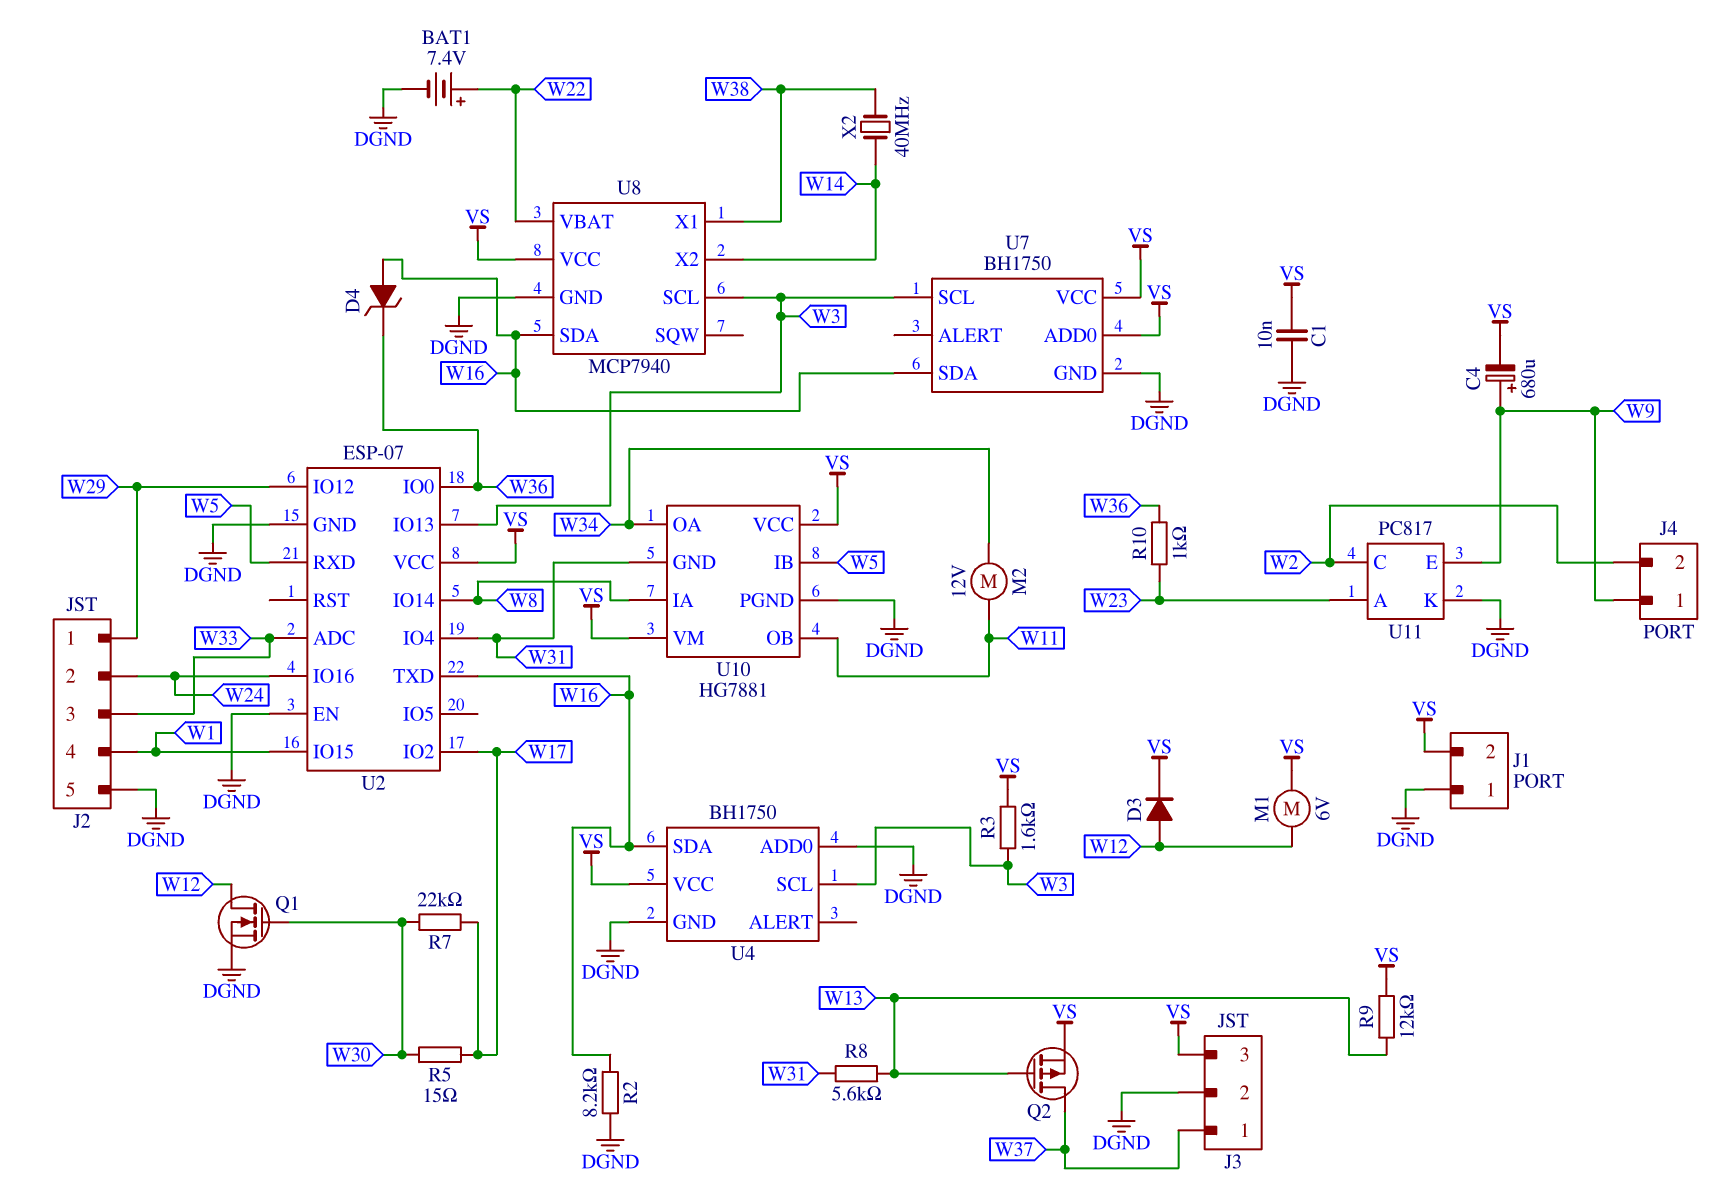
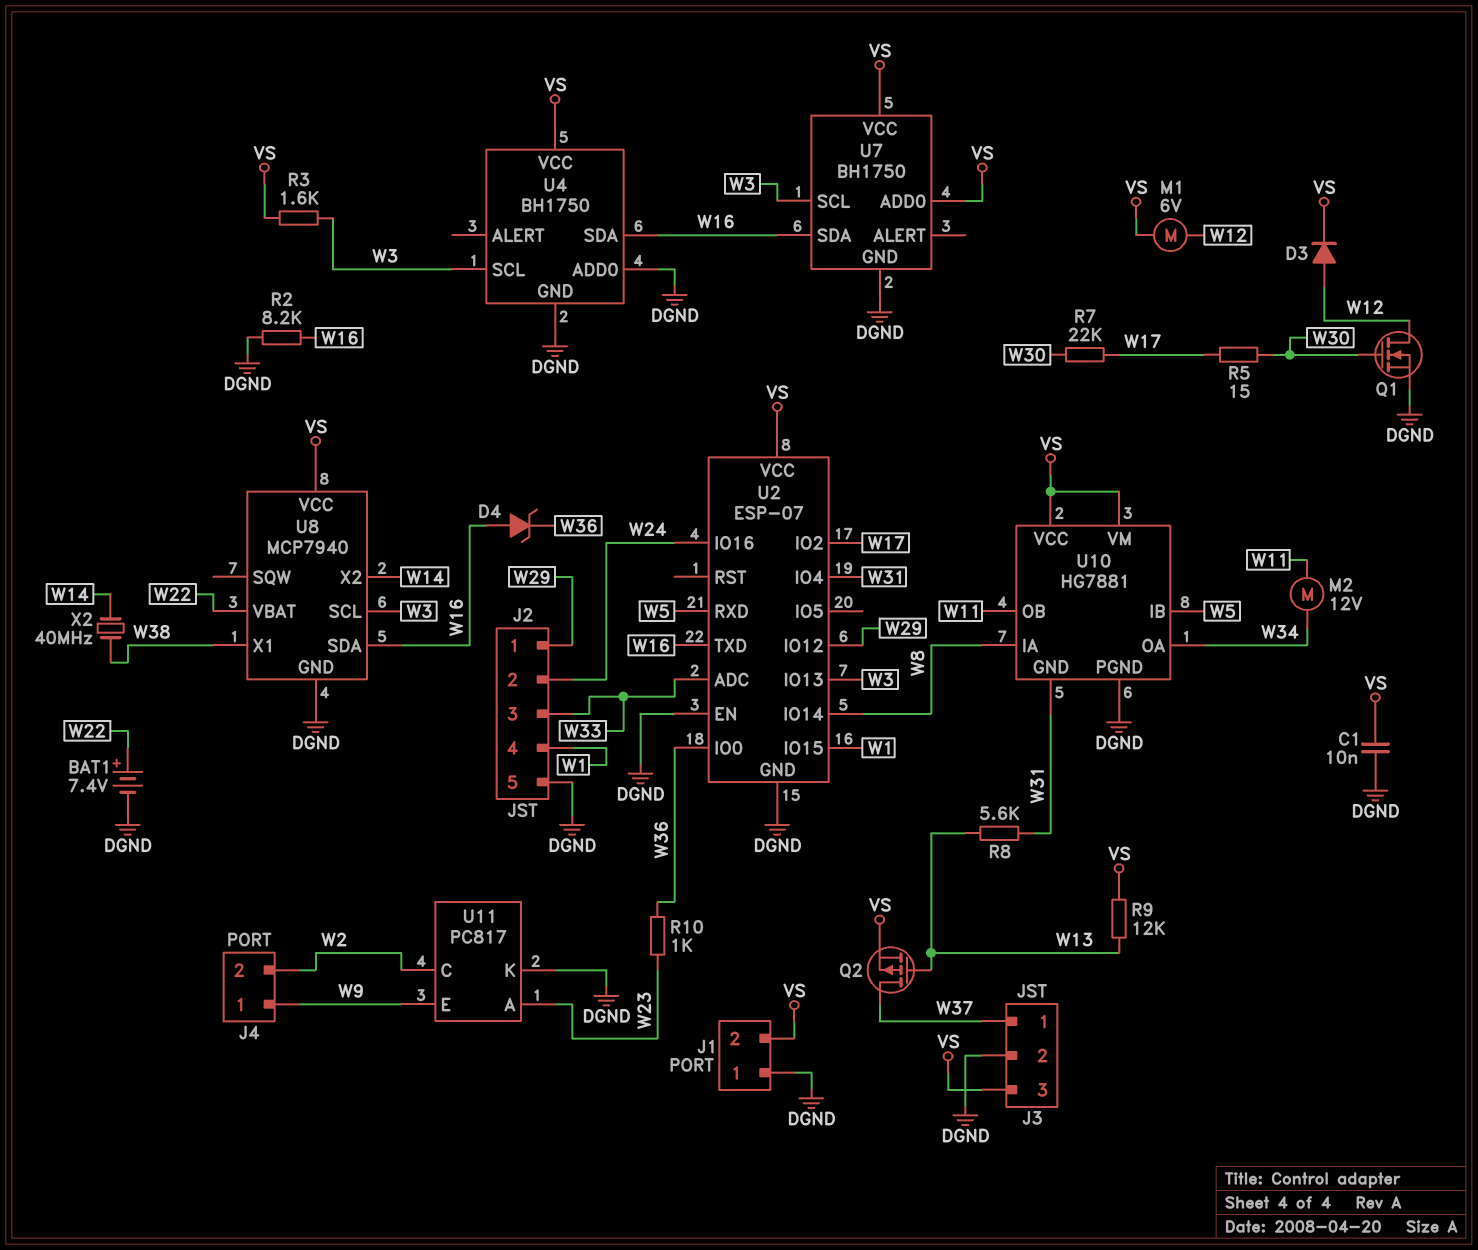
C4: 680uF (plus W9, minus VS) -> none

